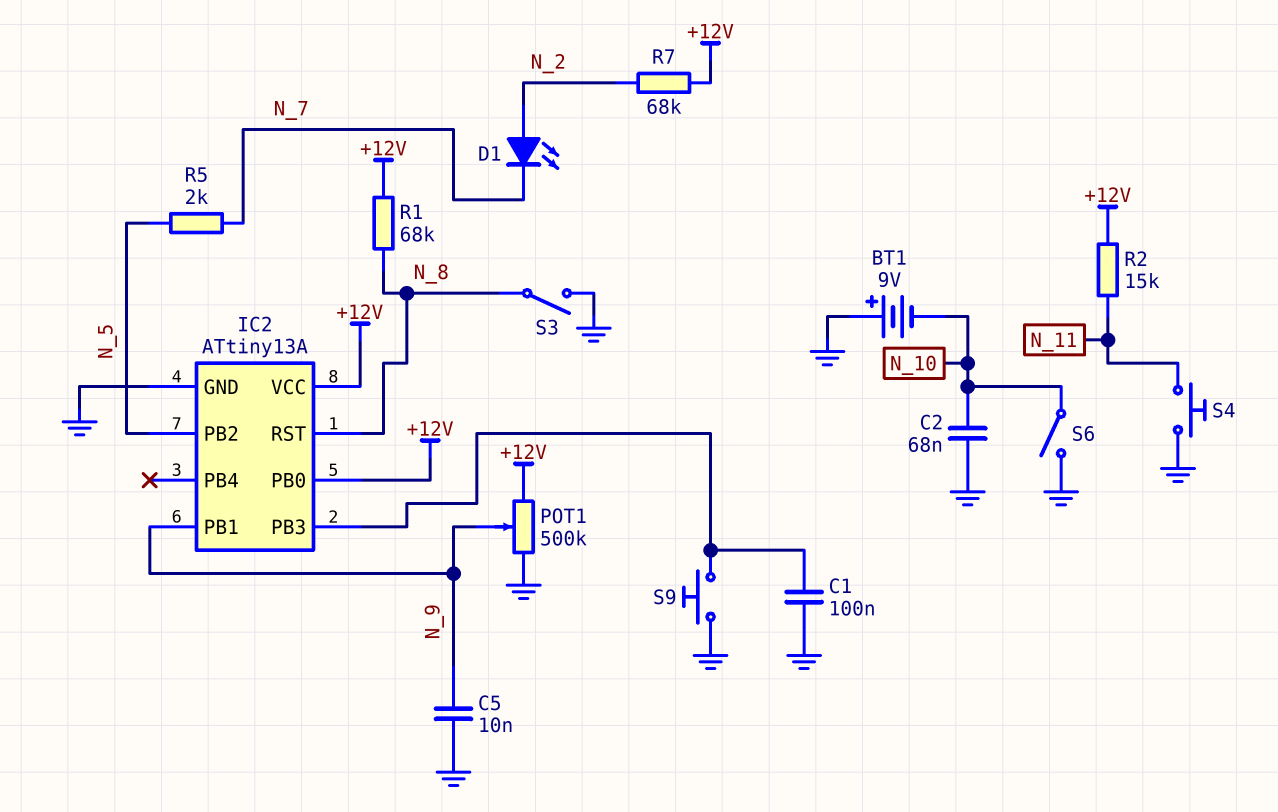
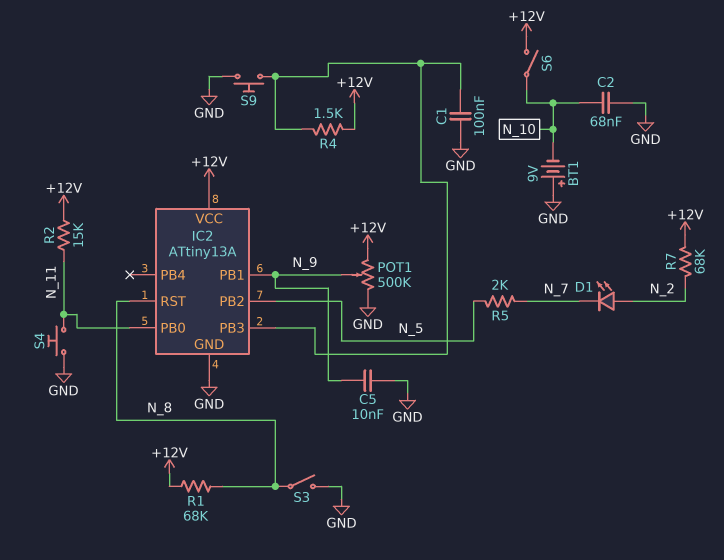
IC2 pin PB0: +12V -> N_11
R4: none -> 1.5k (+12V, IC2/PB3)
S6: switch (GND, N_10) -> switch (+12V, N_10)

